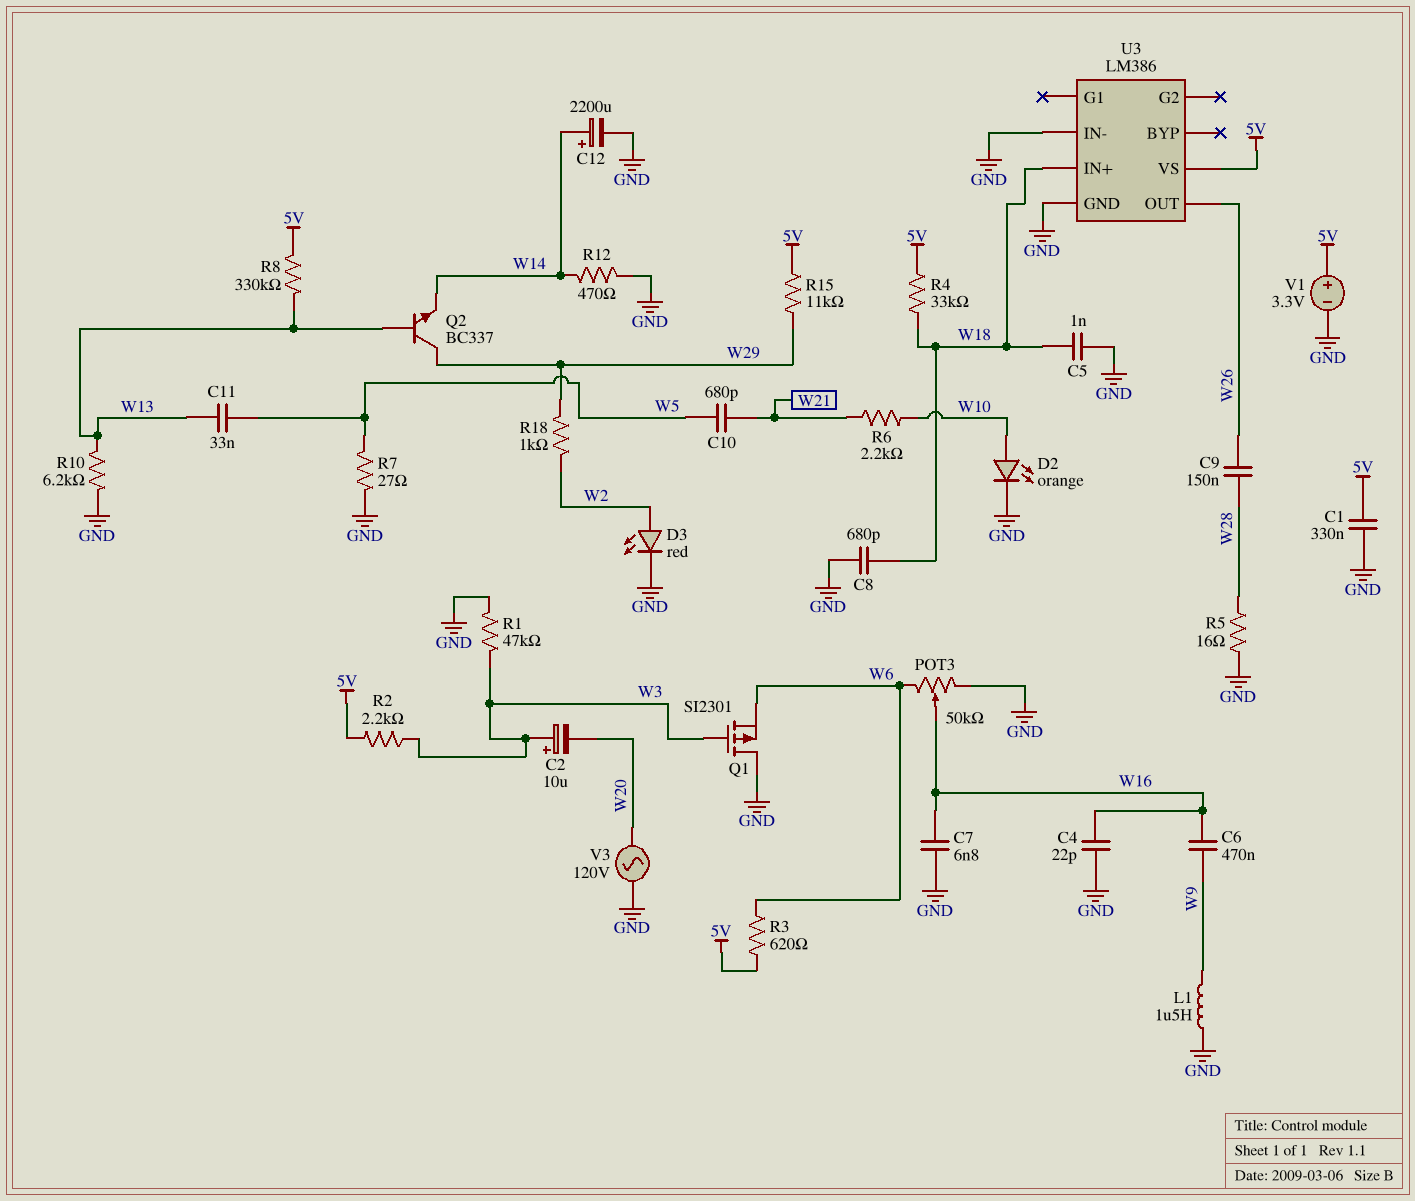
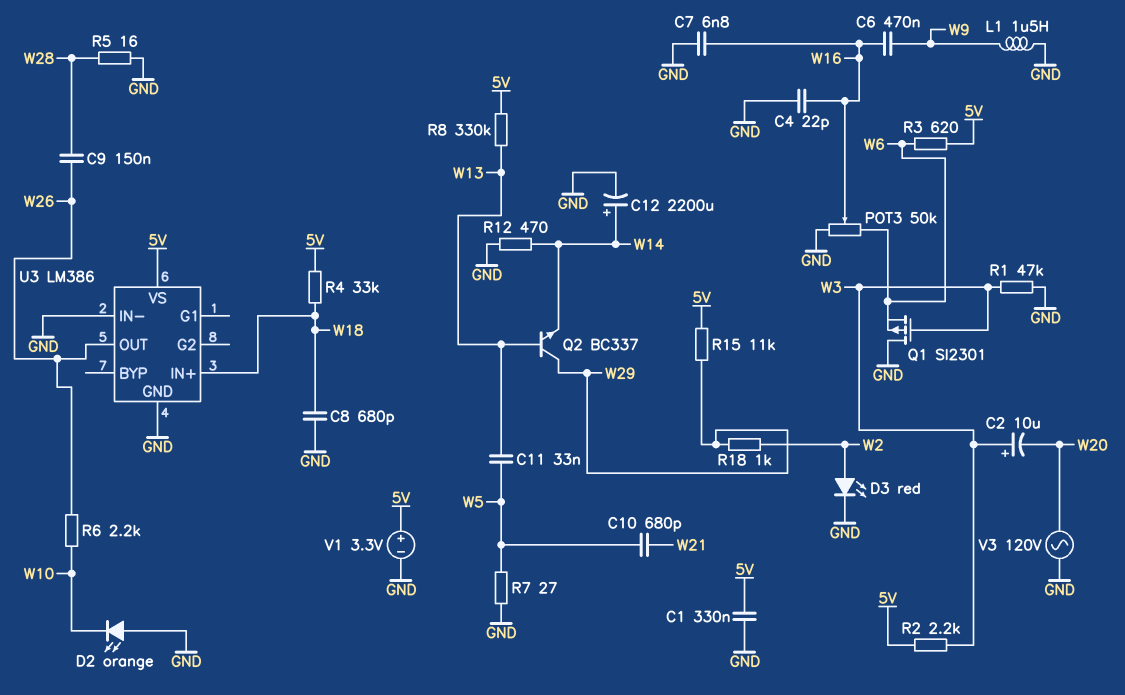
C5: 1nF (GND, W18) -> none
D2: LED orange (A W10, K GND) -> LED orange (A GND, K W10)
R6: 2.2k (W10, W21) -> 2.2k (W10, W26)
R10: 6.2k (GND, W13) -> none

